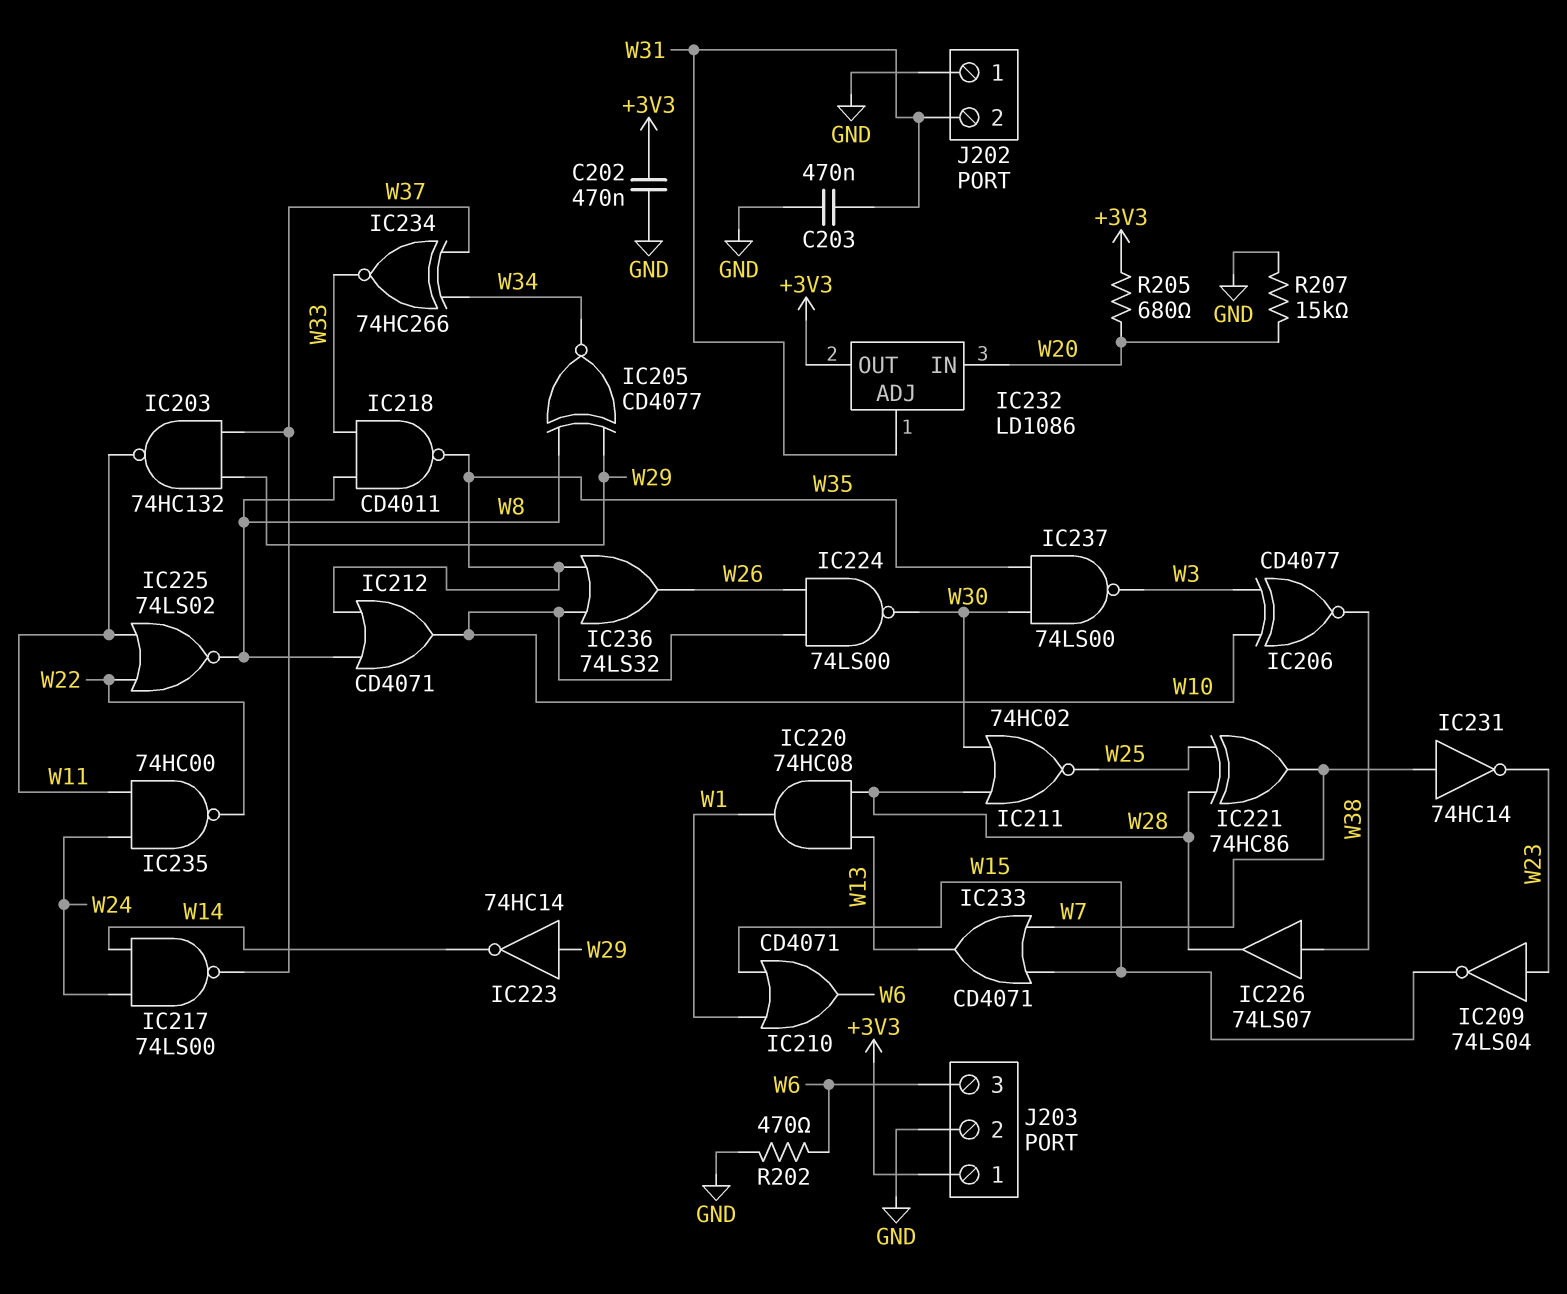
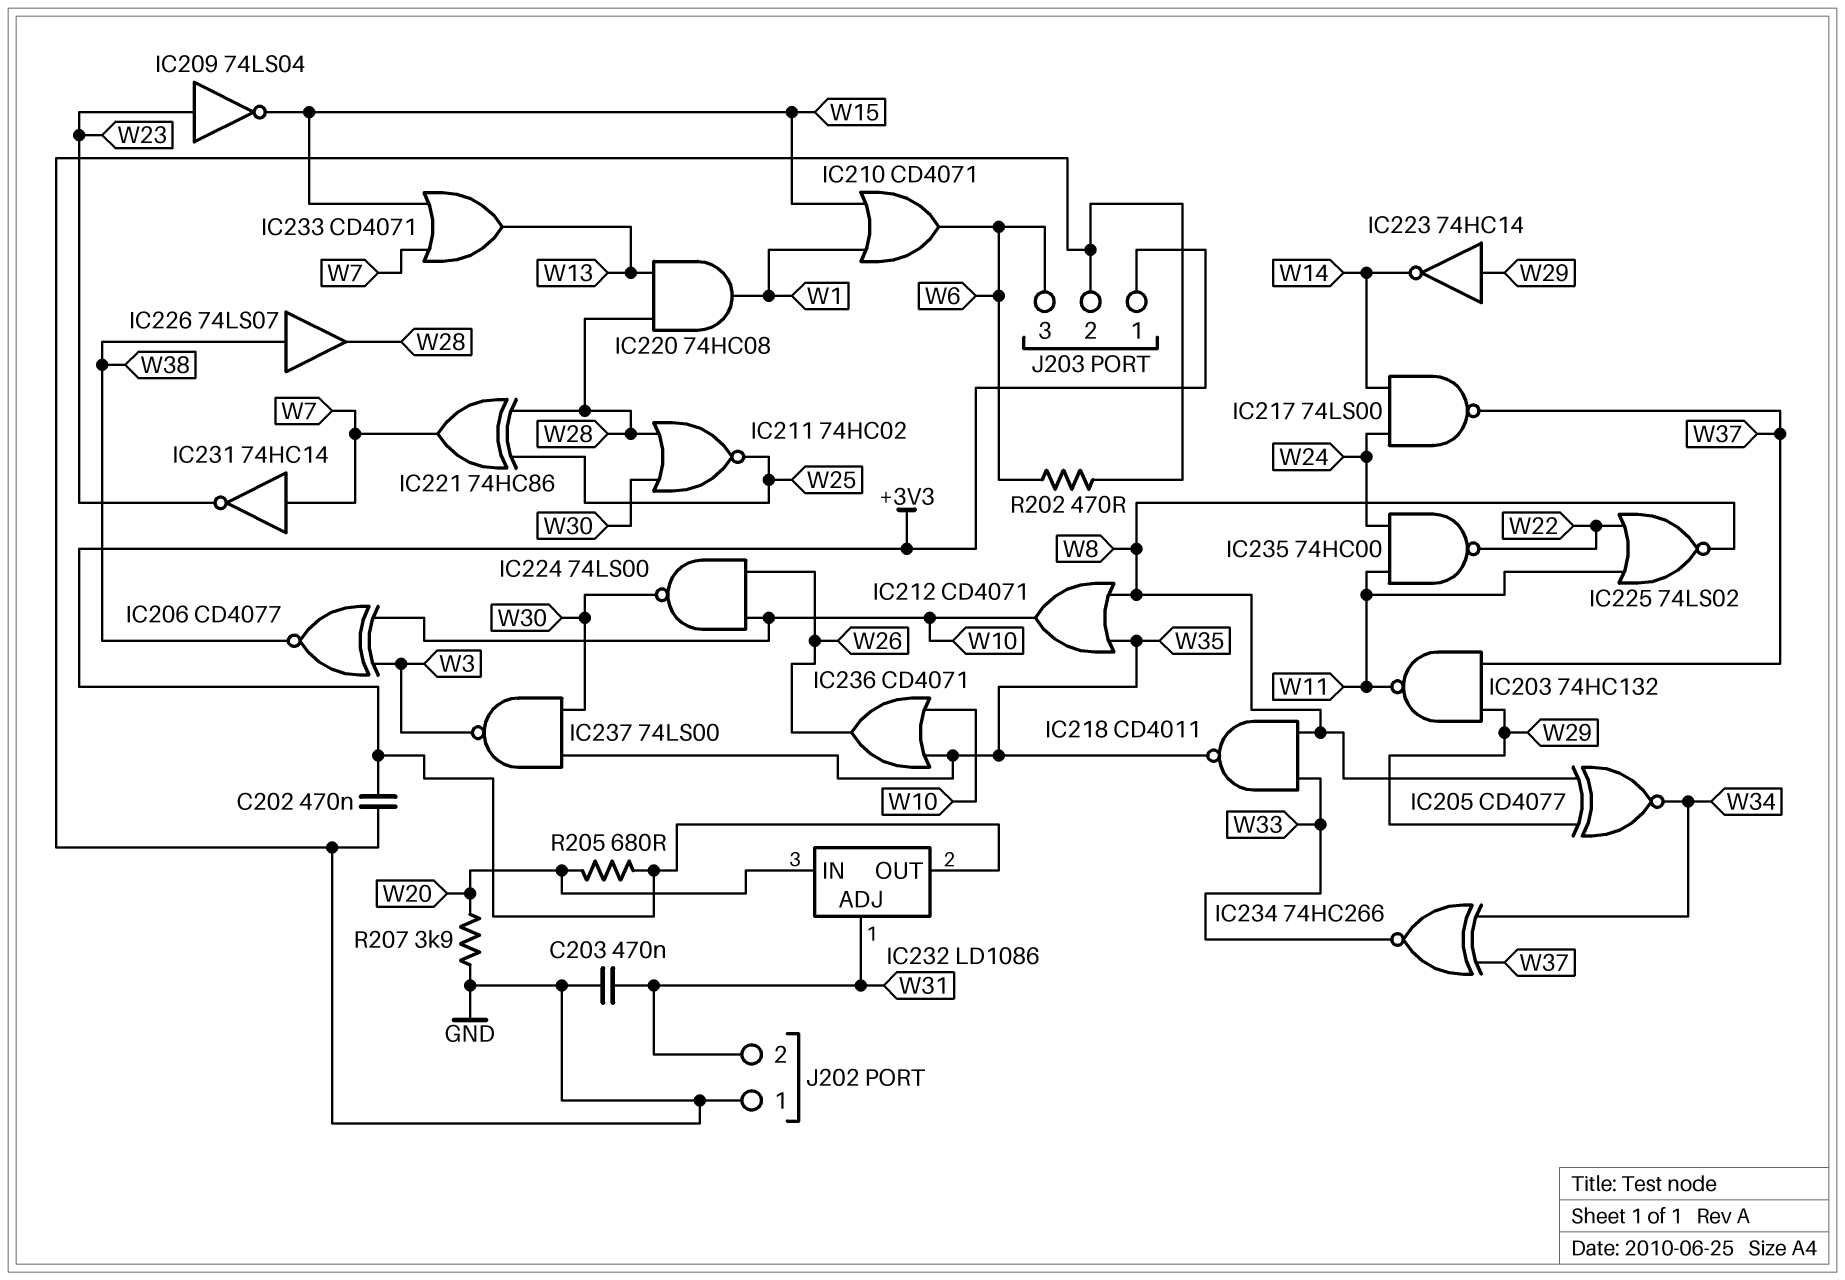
IC236: OR 74LS32 (in W10, in W35, out W26) -> OR CD4071 (in W10, in W35, out W26)
R207: 15k (GND, W20) -> 3.9k (GND, W20)

